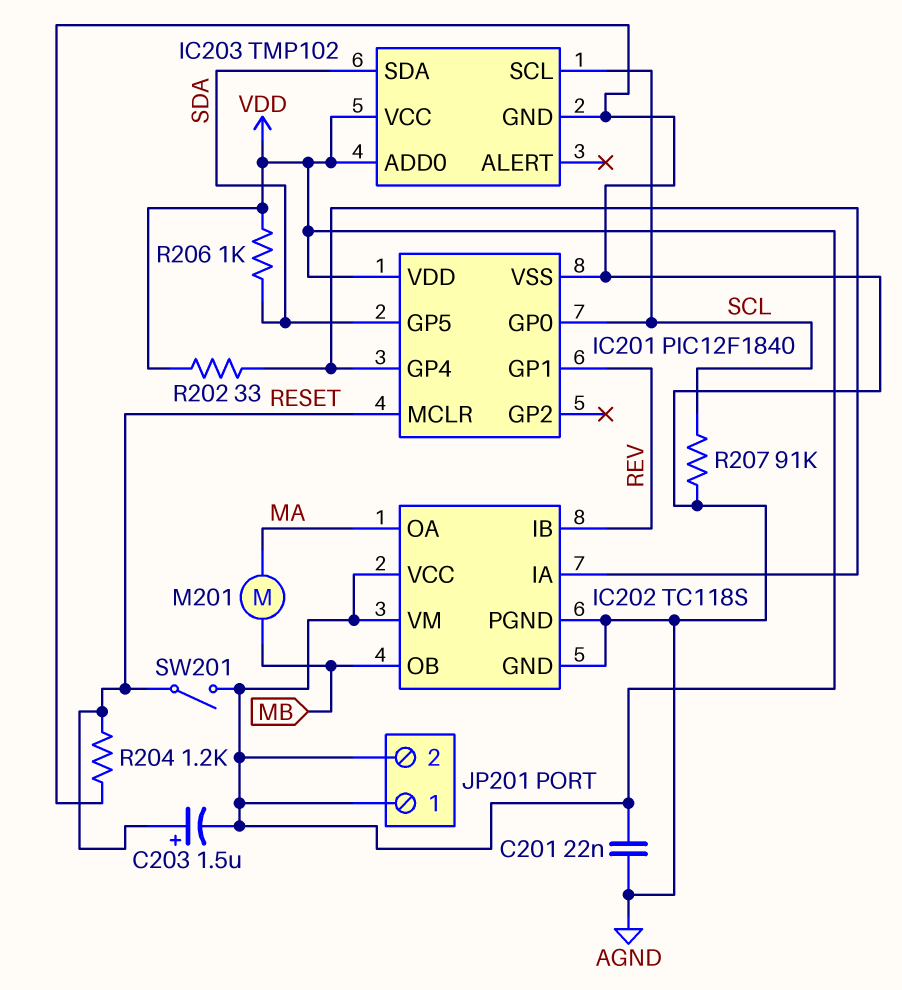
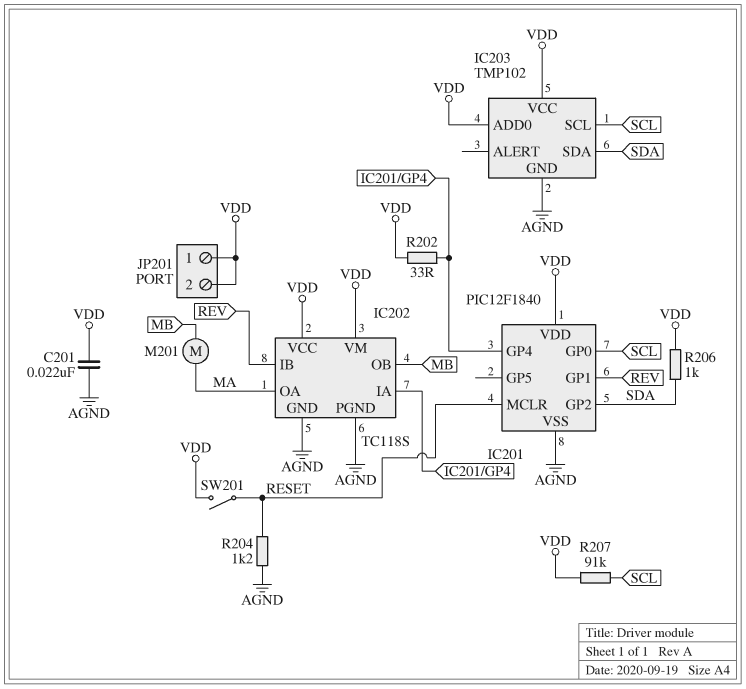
C203: 1.5uF (plus RESET, minus VDD) -> none
IC201 pin GP2: none -> SDA
IC201 pin GP5: SDA -> none
R207: 91k (AGND, SCL) -> 91k (SCL, VDD)

